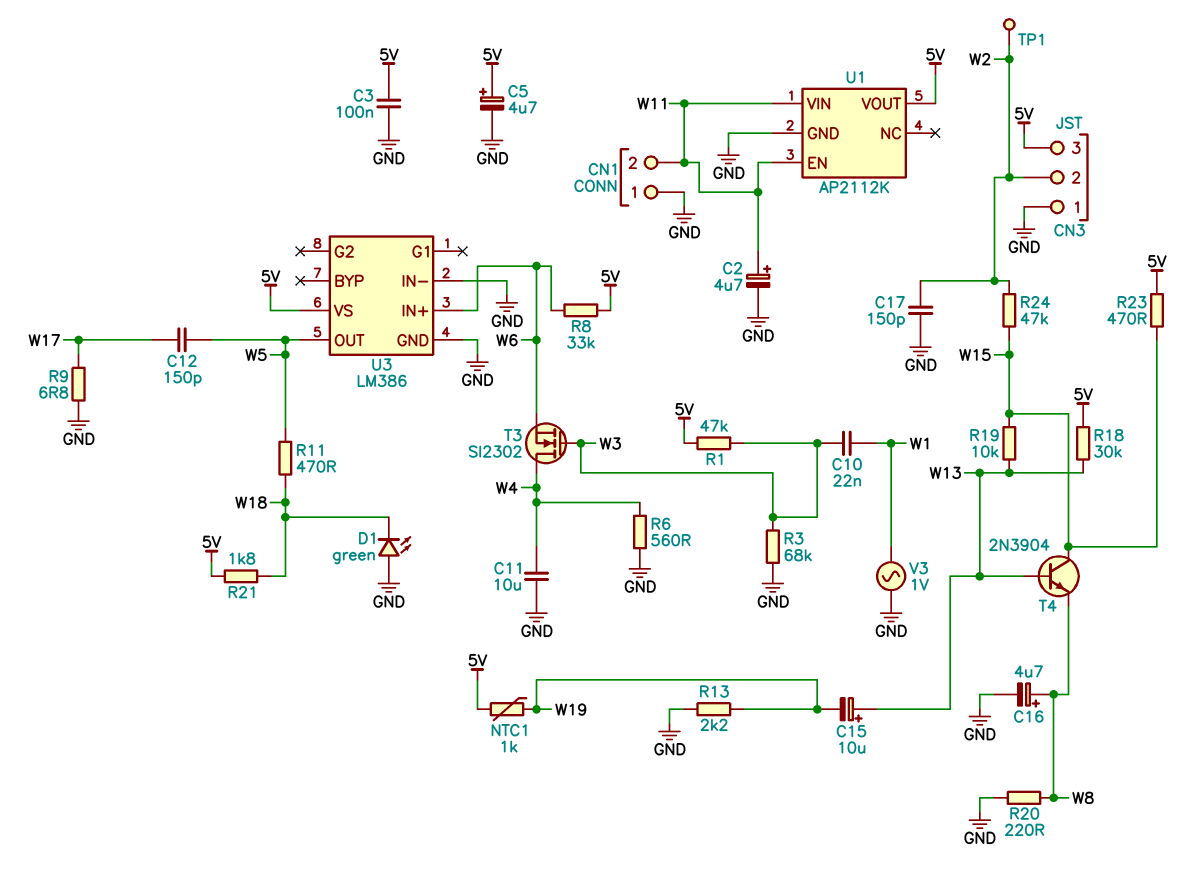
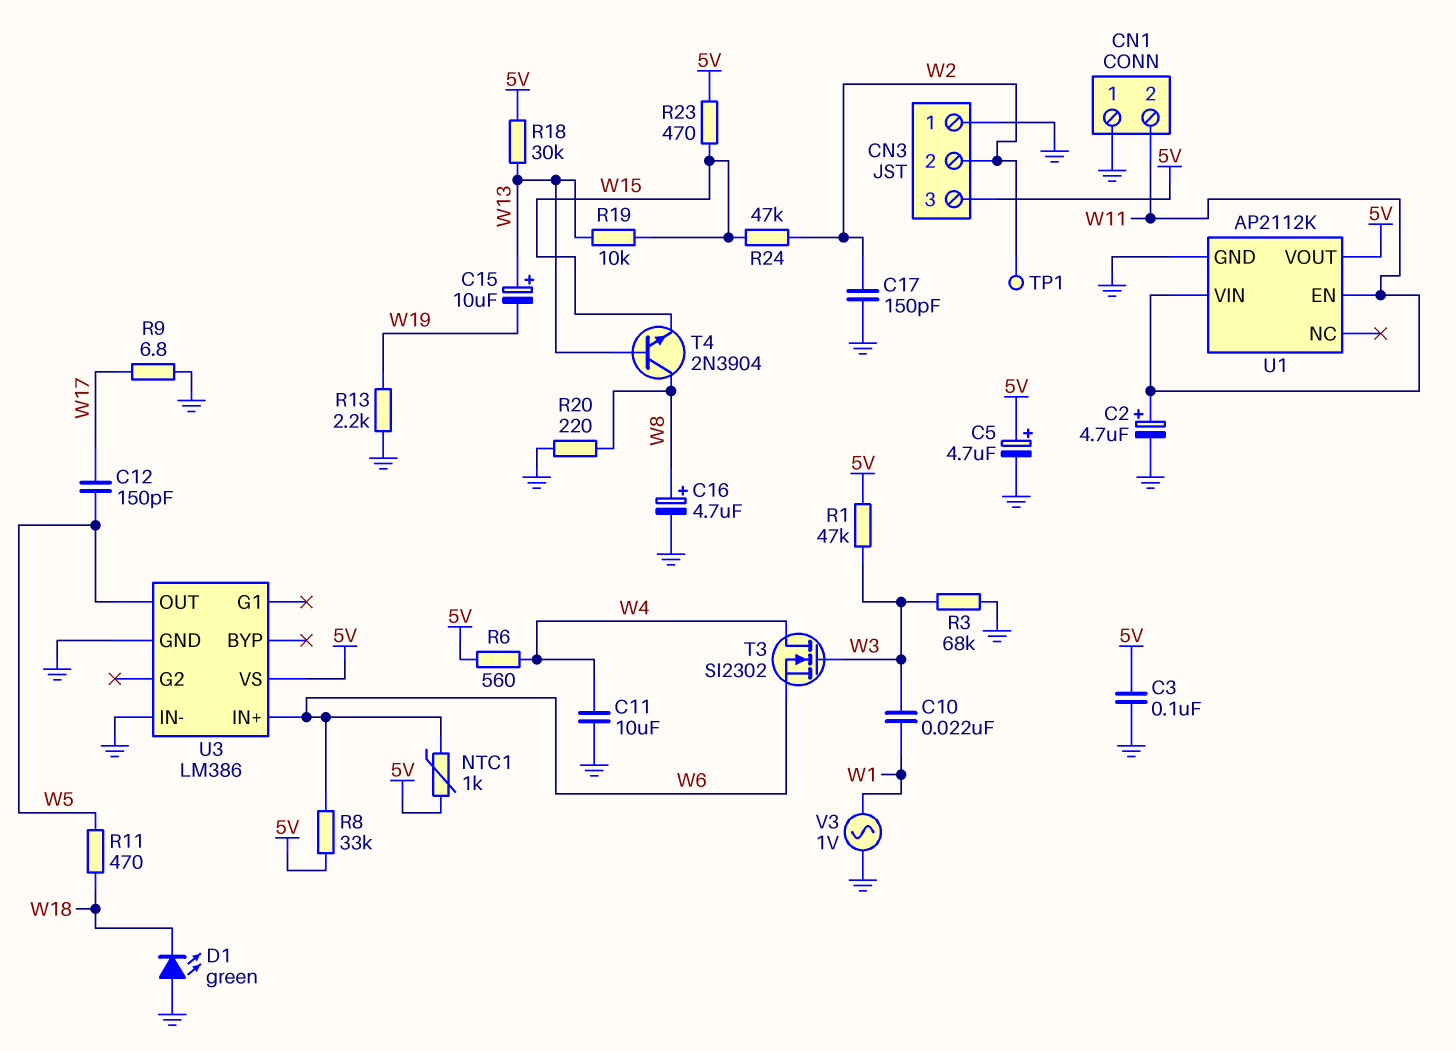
NTC1: 1k (5V, W19) -> 1k (5V, W6)
R6: 560 (GND, W4) -> 560 (5V, W4)
R21: 1.8k (5V, W18) -> none
T4: NPN 2N3904 (B W13, C W15, E W8) -> NPN 2N3904 (B W13, C W8, E W15)

